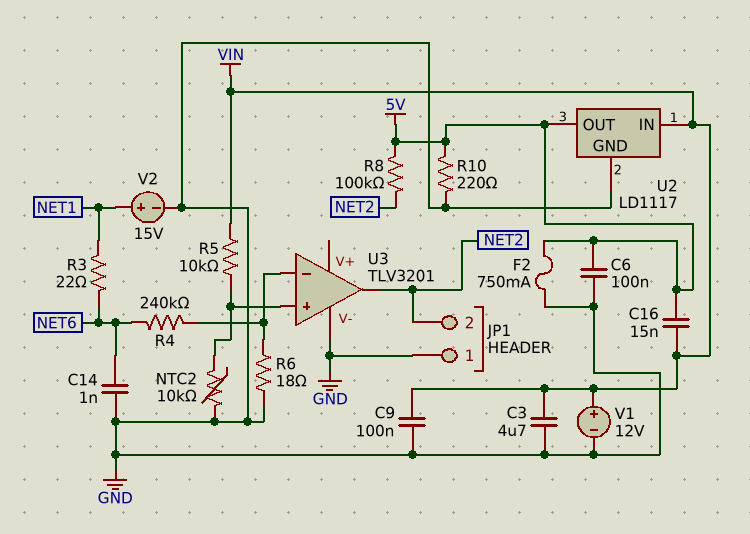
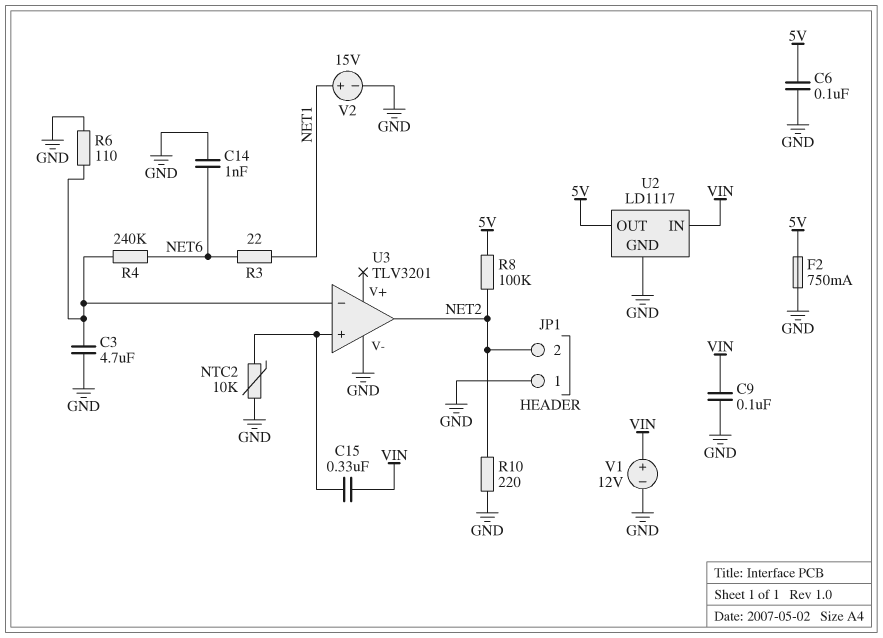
C3: 4.7uF (GND, VIN) -> 4.7uF (GND, U3/in-)
C15: none -> 330nF (U3/in+, VIN)
C16: 15nF (5V, VIN) -> none
R5: 10k (U3/in+, VIN) -> none
R6: 18 (GND, U3/in-) -> 110 (GND, U3/in-)
R10: 220 (5V, GND) -> 220 (GND, NET2)

